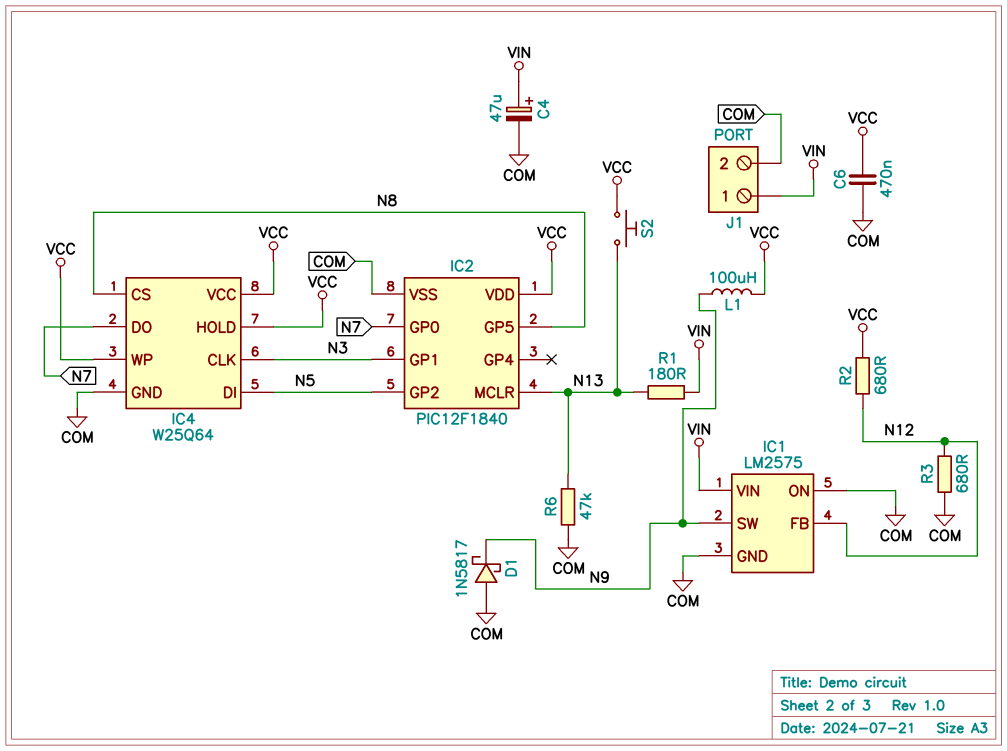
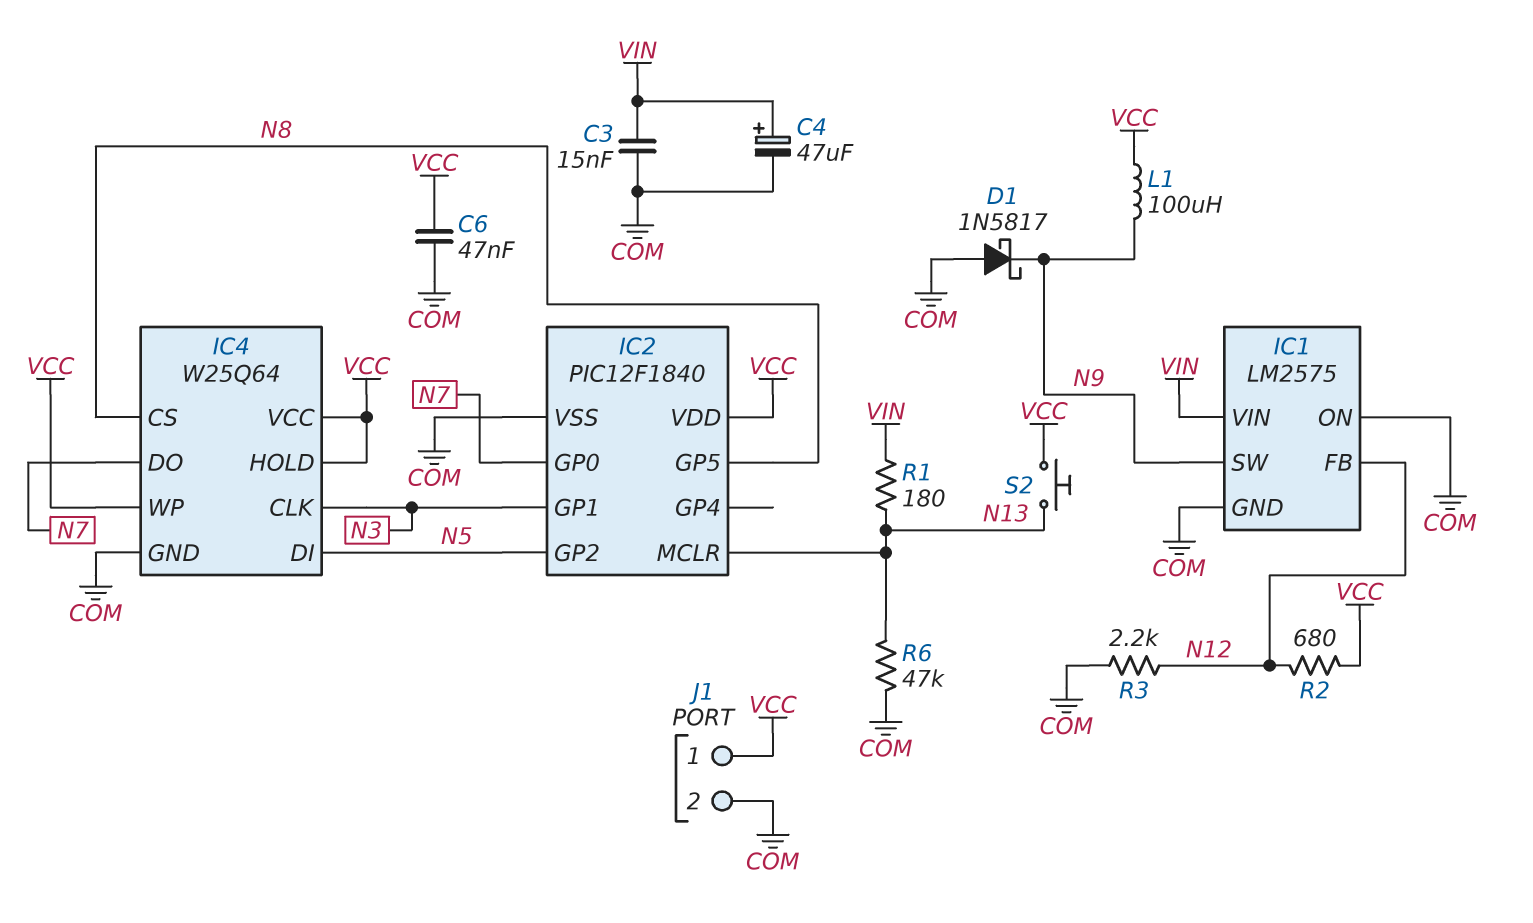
C3: none -> 15nF (COM, VIN)
C6: 470nF (COM, VCC) -> 47nF (COM, VCC)
J1 pin 1: VIN -> VCC
R3: 680 (COM, N12) -> 2.2k (COM, N12)

